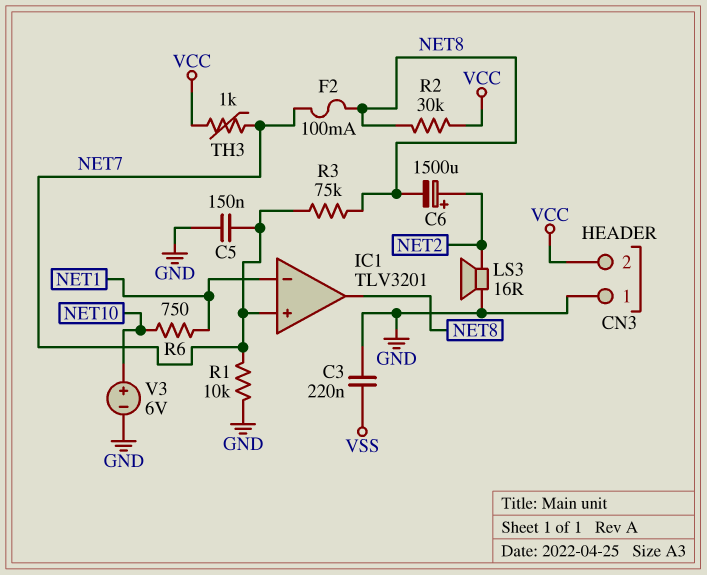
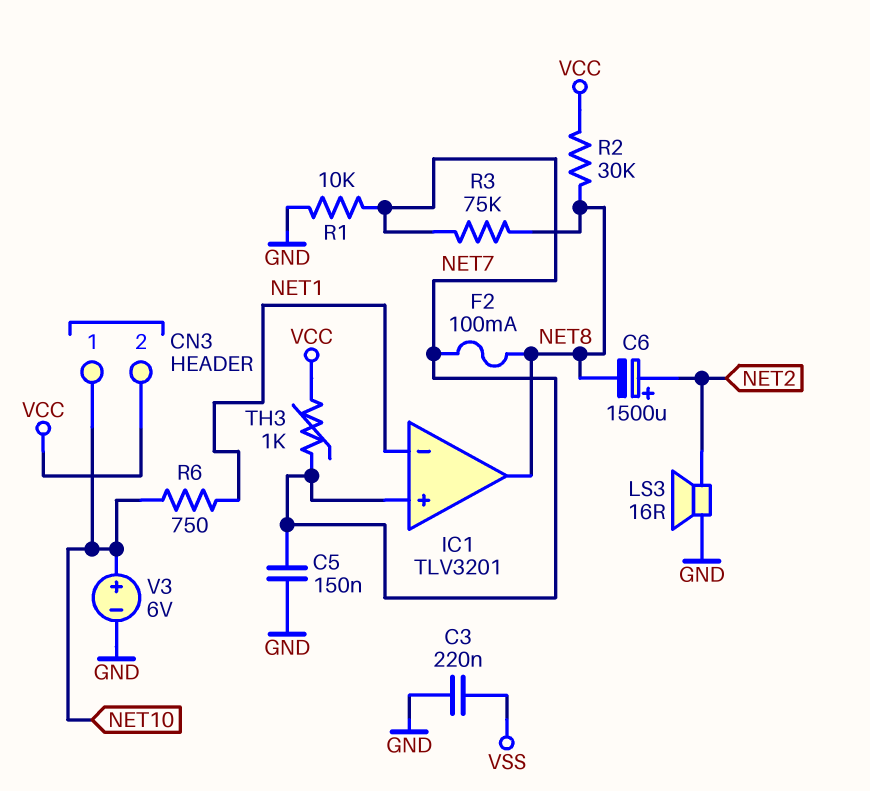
CN3 pin 1: GND -> NET10

